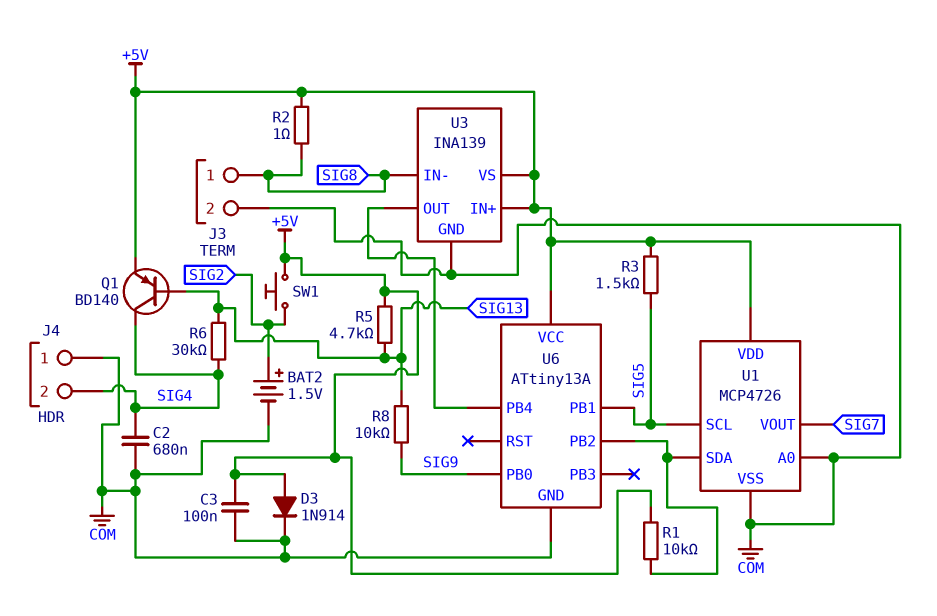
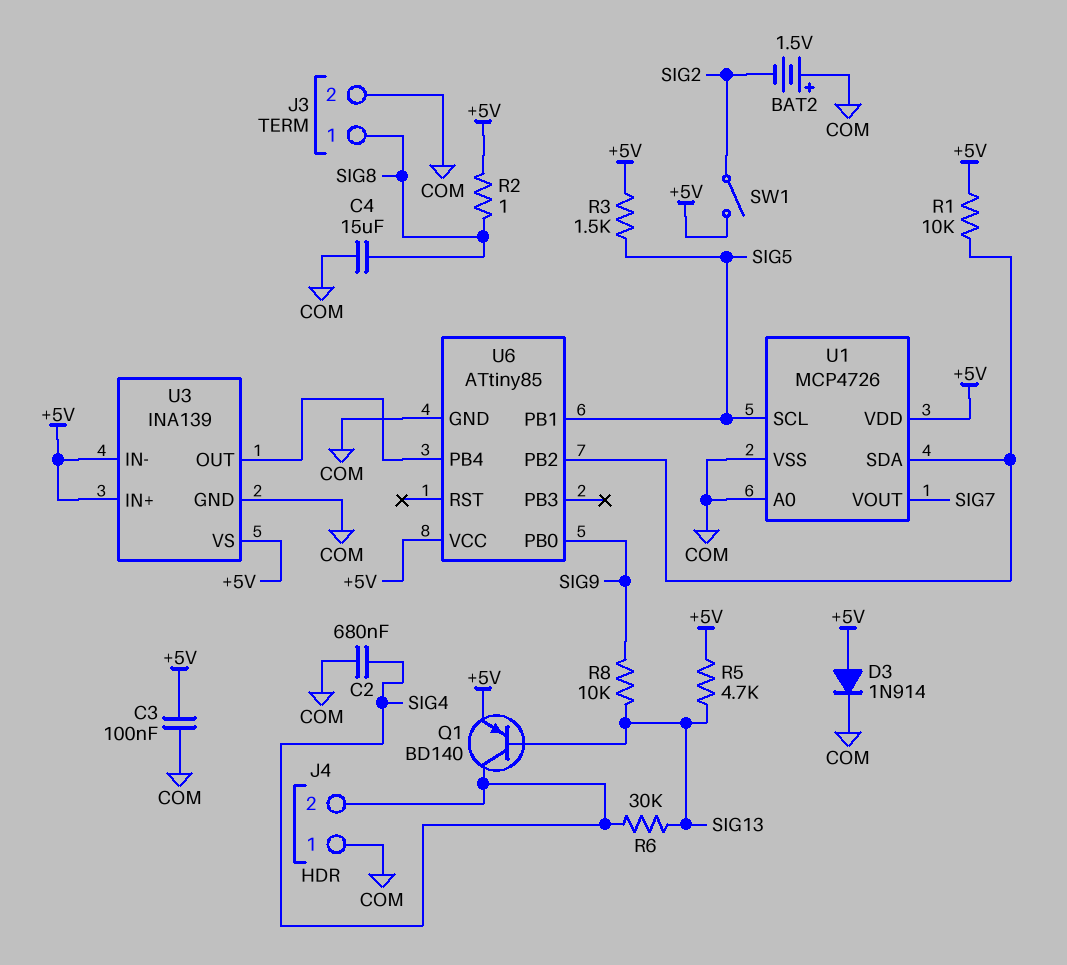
BAT2: 1.5V (plus SIG2, minus COM) -> 1.5V (plus COM, minus SIG2)
C4: none -> 15uF (COM, SIG8)
SW1: button (+5V, SIG2) -> switch (+5V, SIG2)
U3 pin IN-: SIG8 -> +5V
U6: ATtiny13A -> ATtiny85

